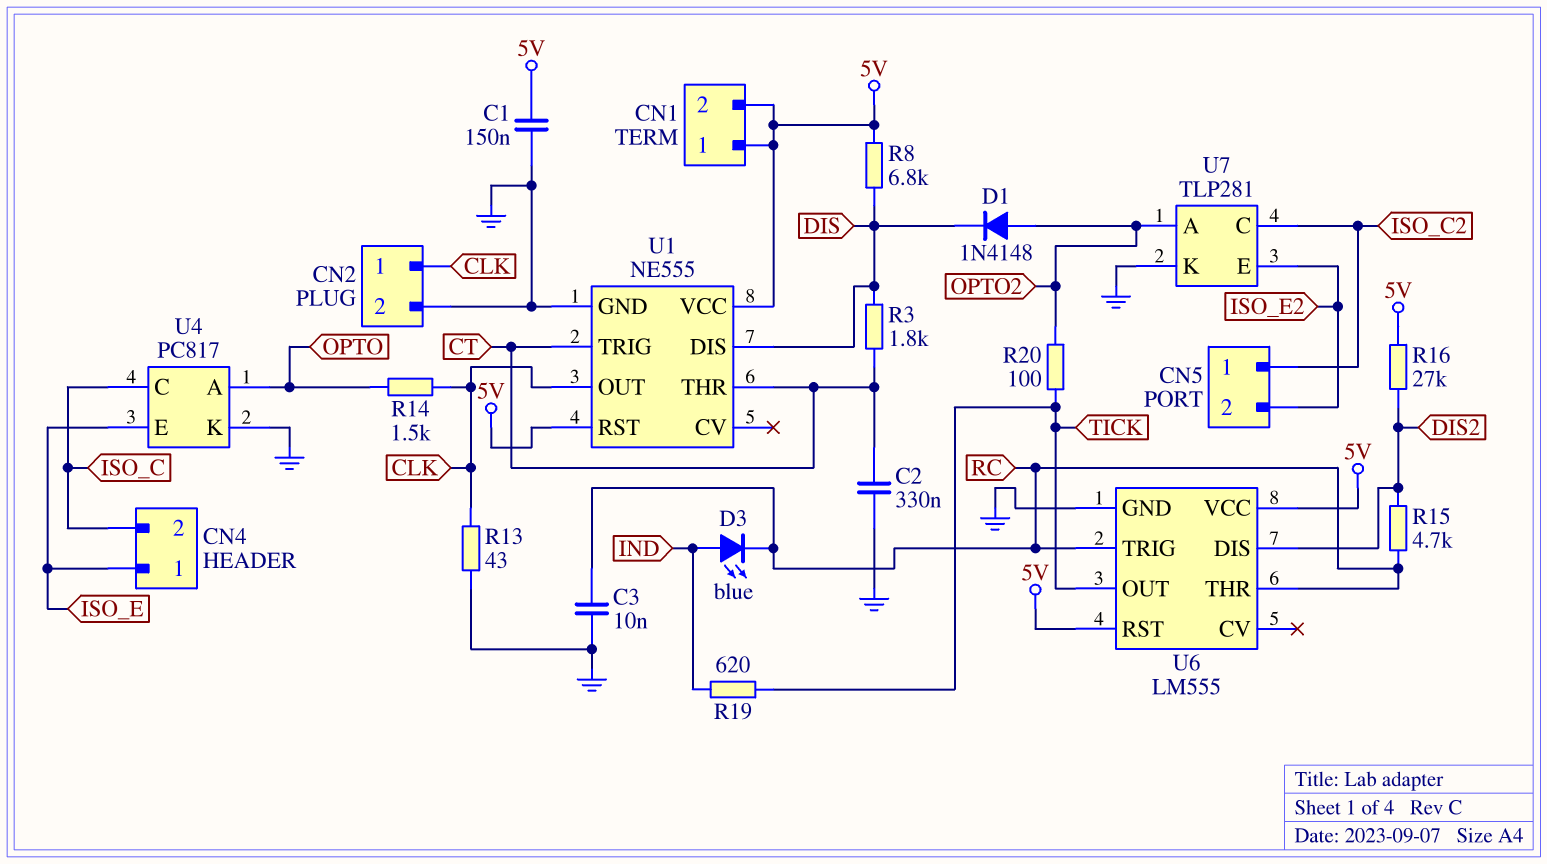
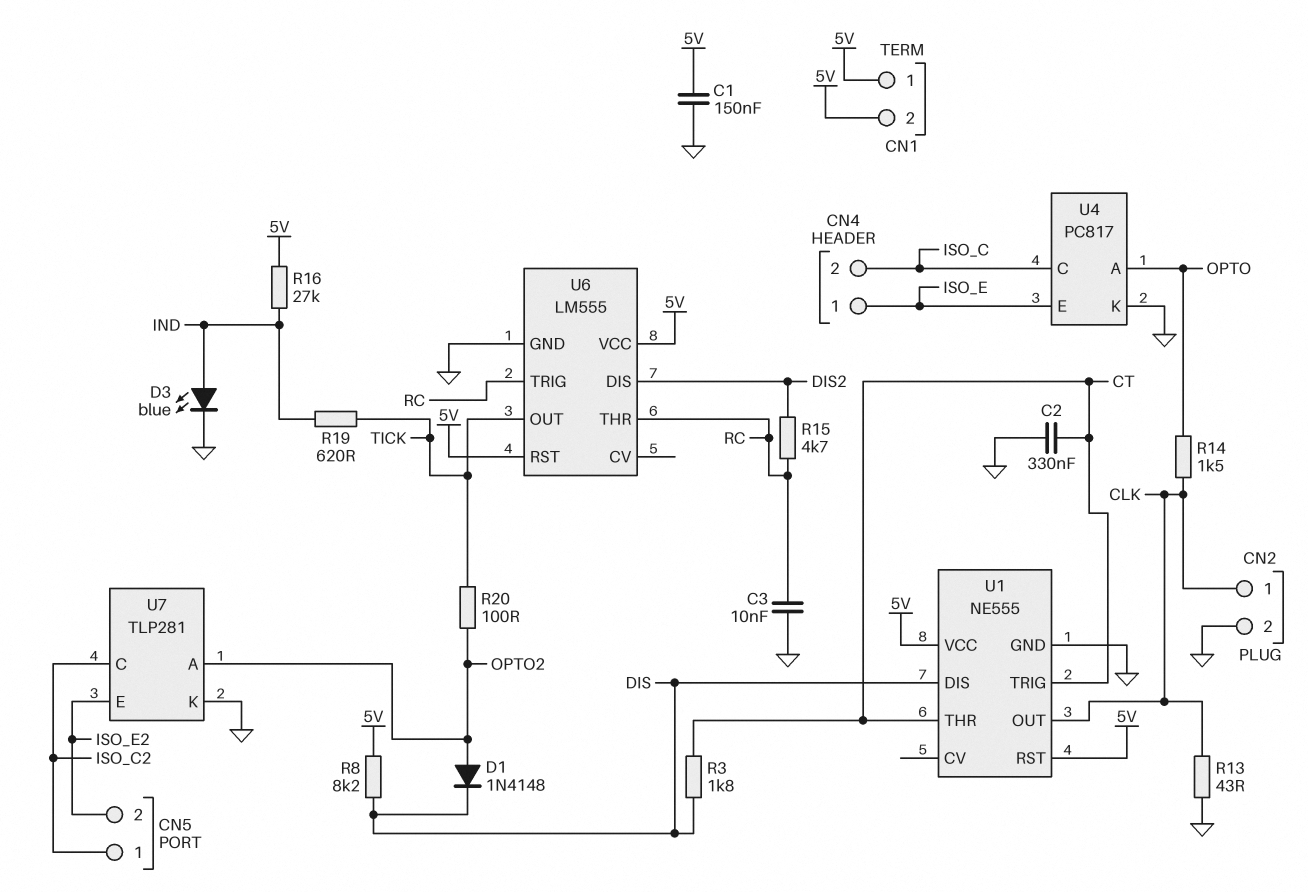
D3: LED blue (A IND, K RC) -> LED blue (A IND, K GND)
R8: 6.8k (5V, DIS) -> 8.2k (5V, DIS)
R16: 27k (5V, DIS2) -> 27k (5V, IND)

